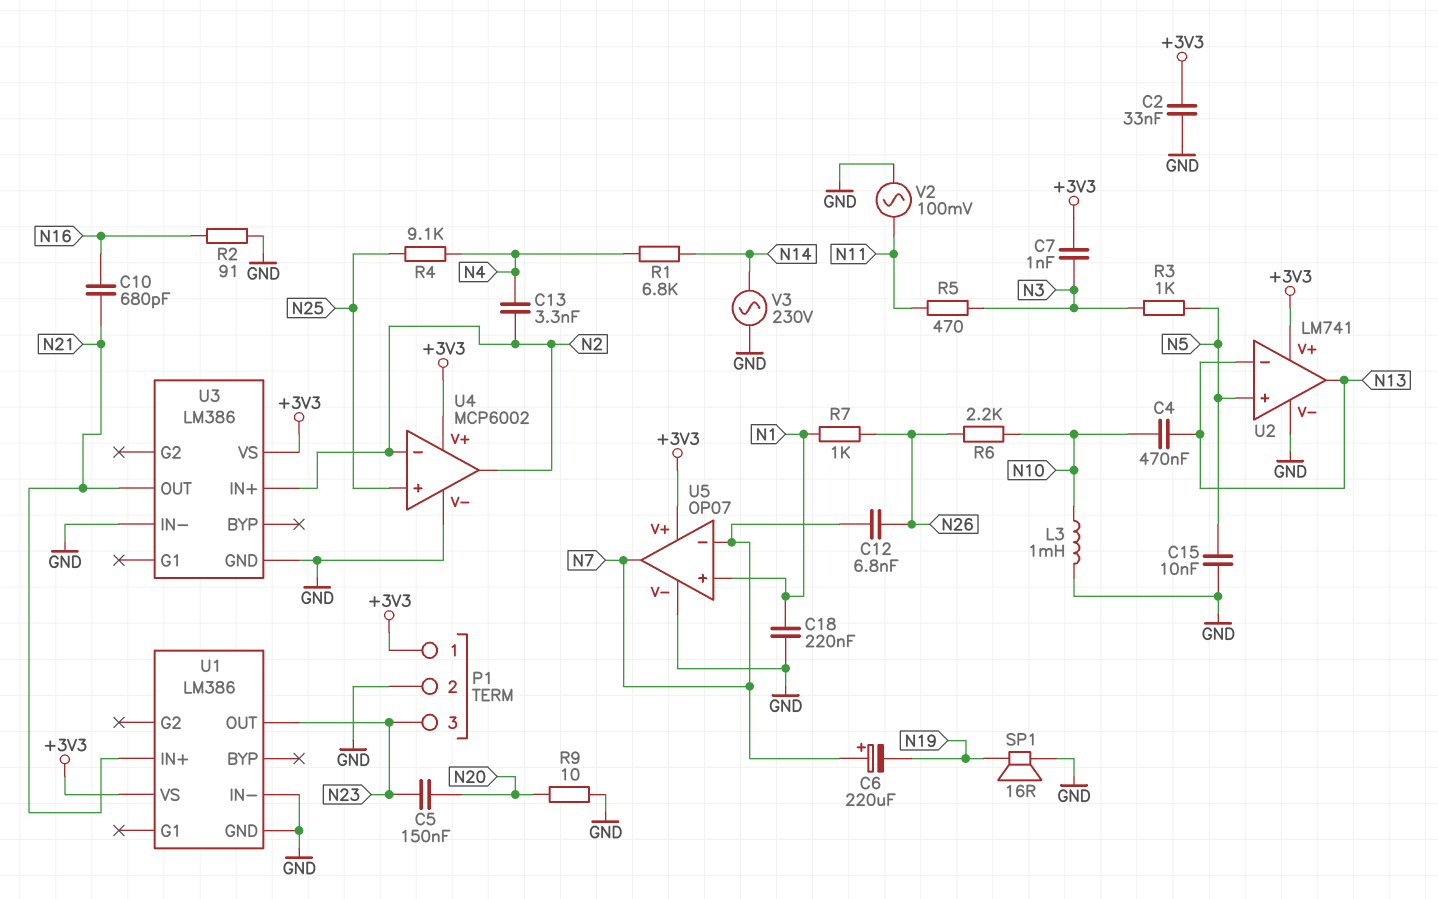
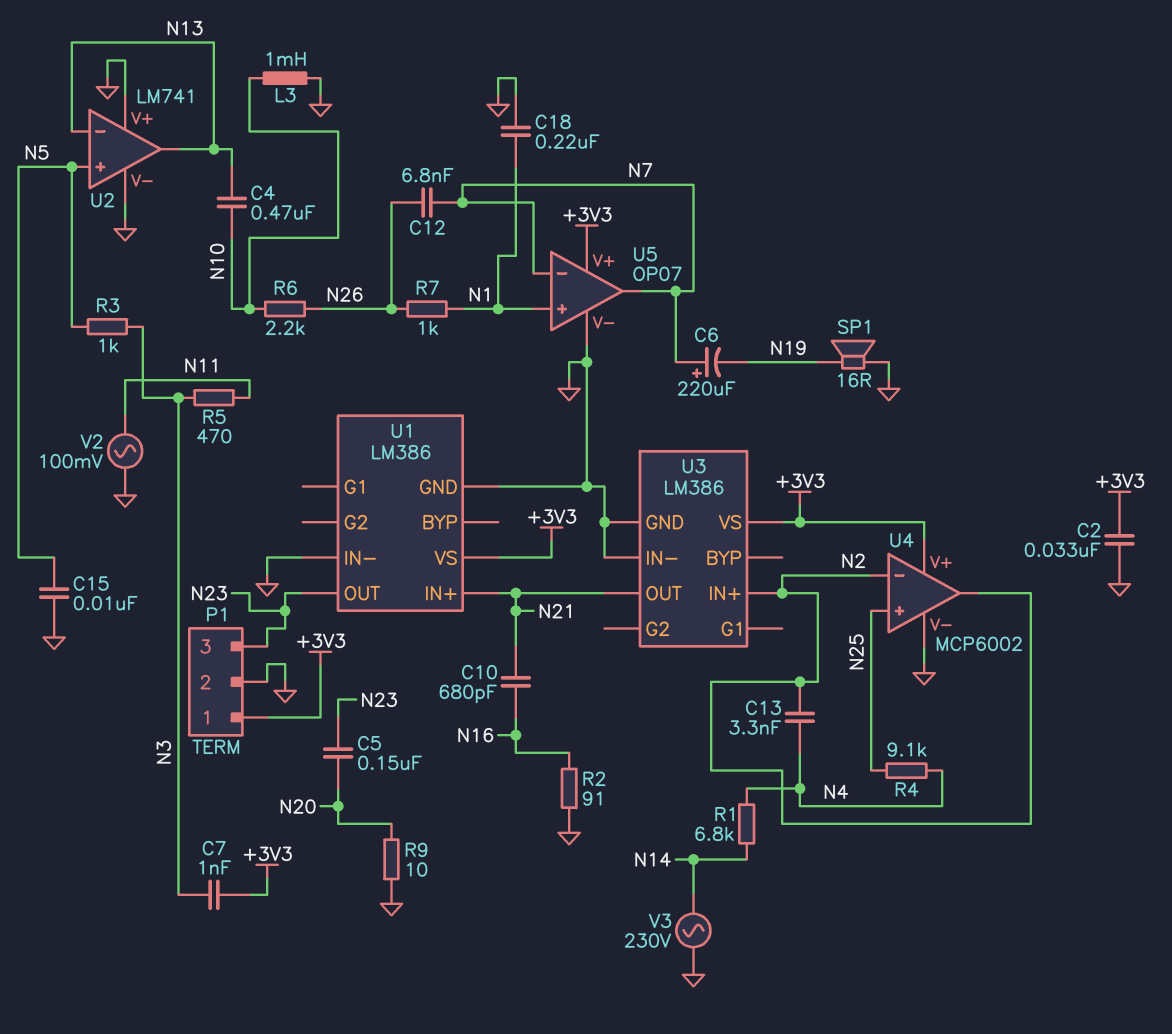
U2 pin V+: +3V3 -> GND

